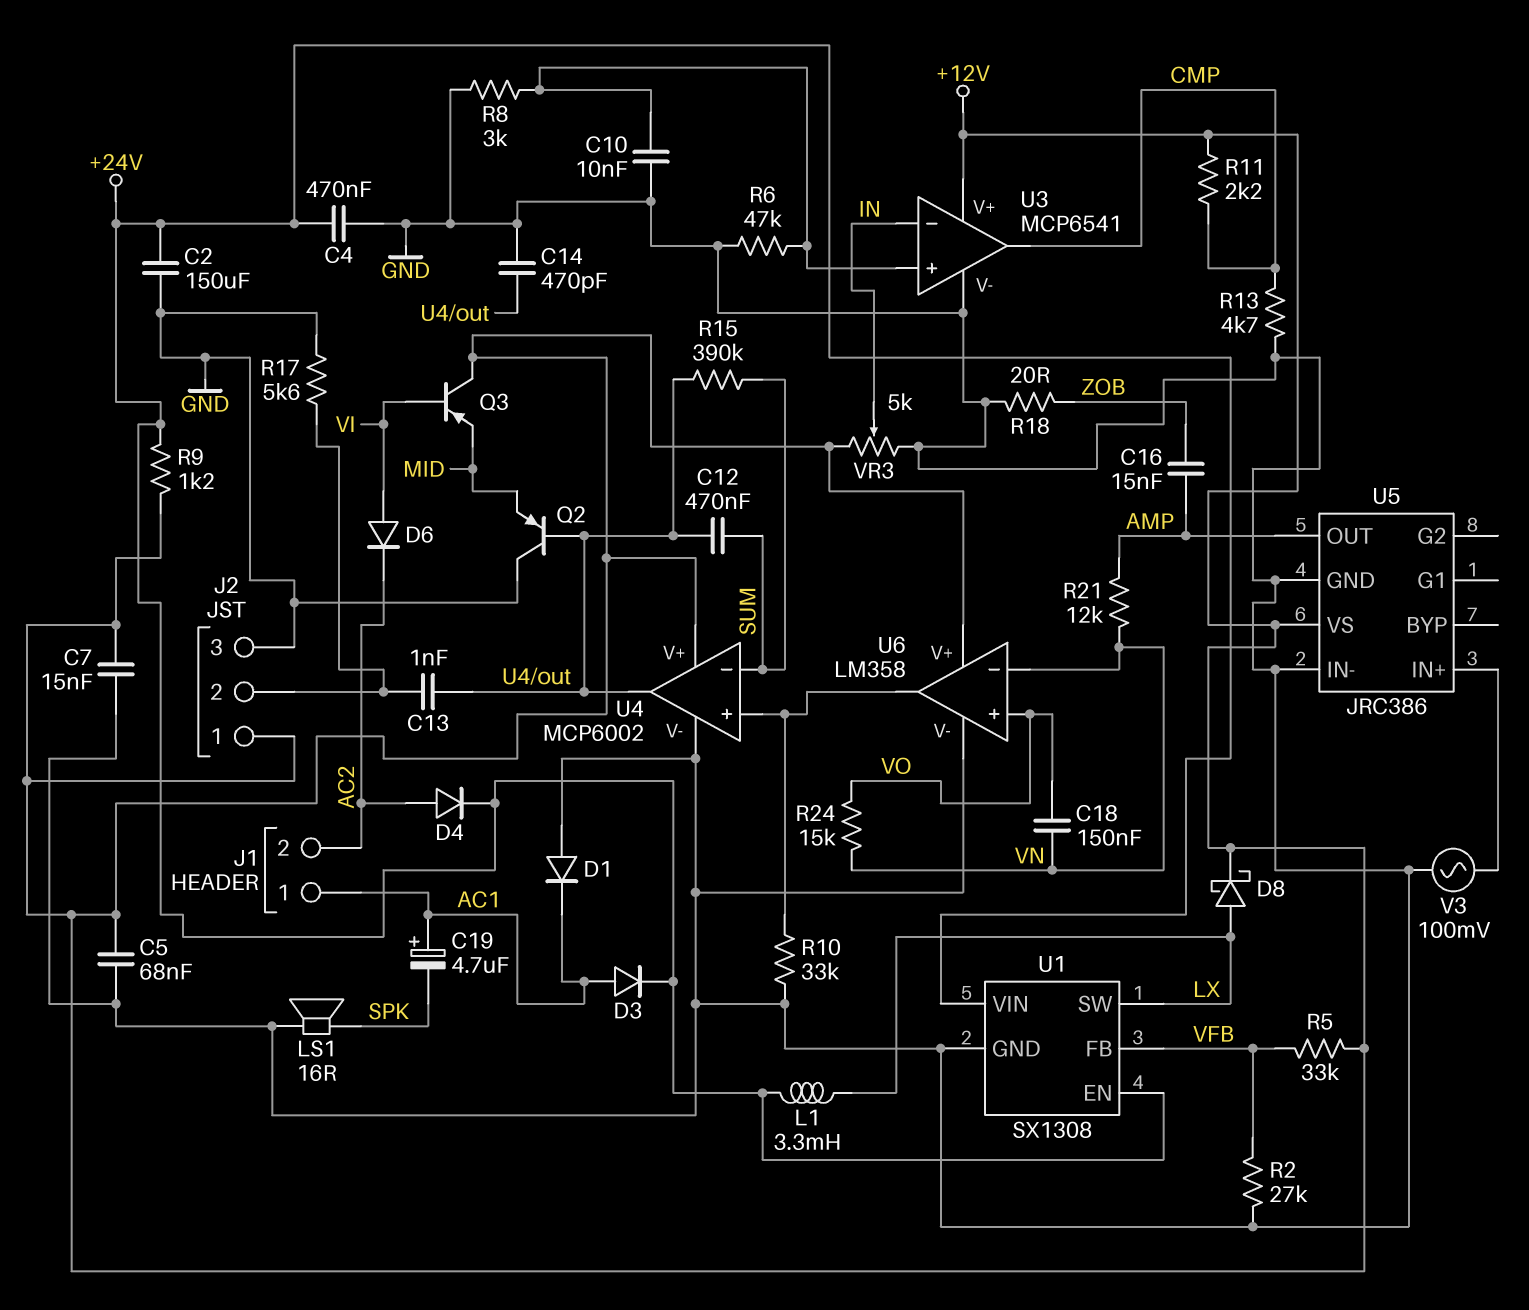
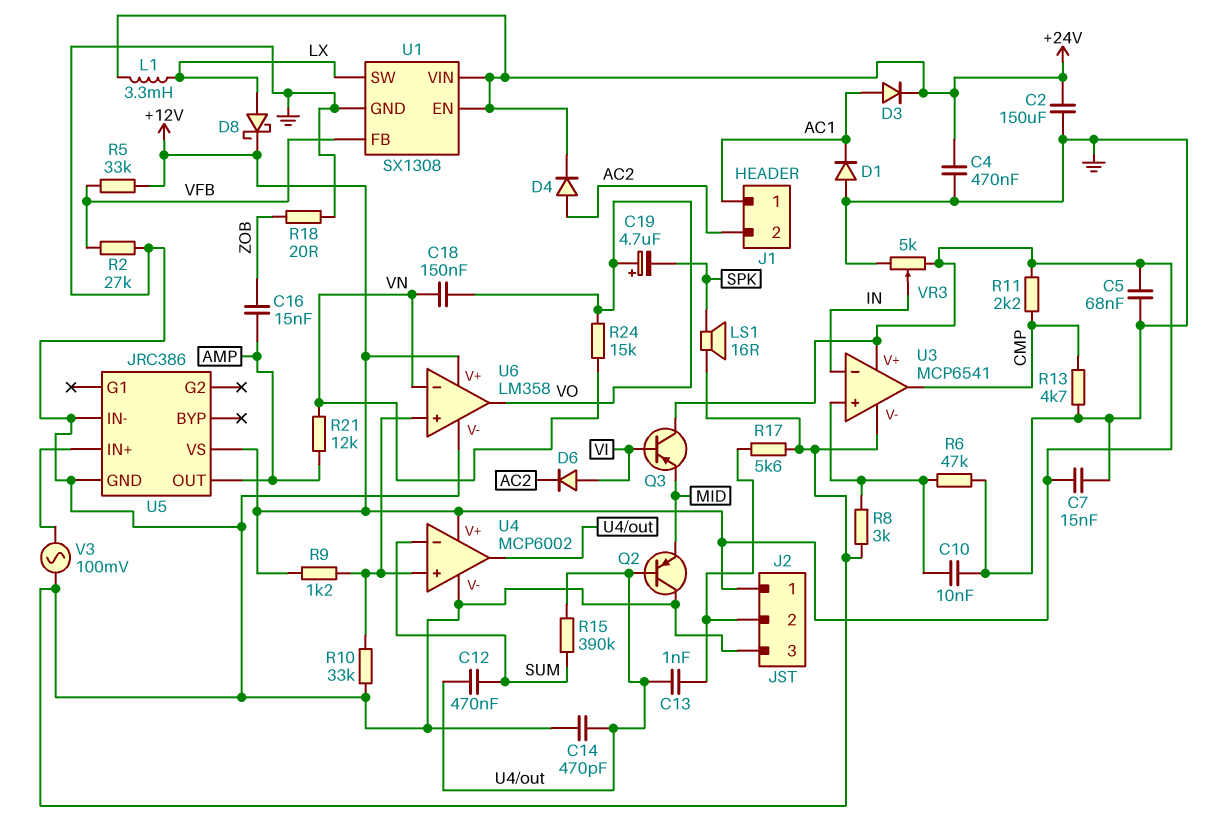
C19: 4.7uF (plus AC1, minus SPK) -> 4.7uF (plus VO, minus SPK)
R9: 1.2k (+12V, +24V) -> 1.2k (+12V, U4/in+)
U6 pin in+: VO -> U4/in+
U6 pin out: U4/in+ -> VO

